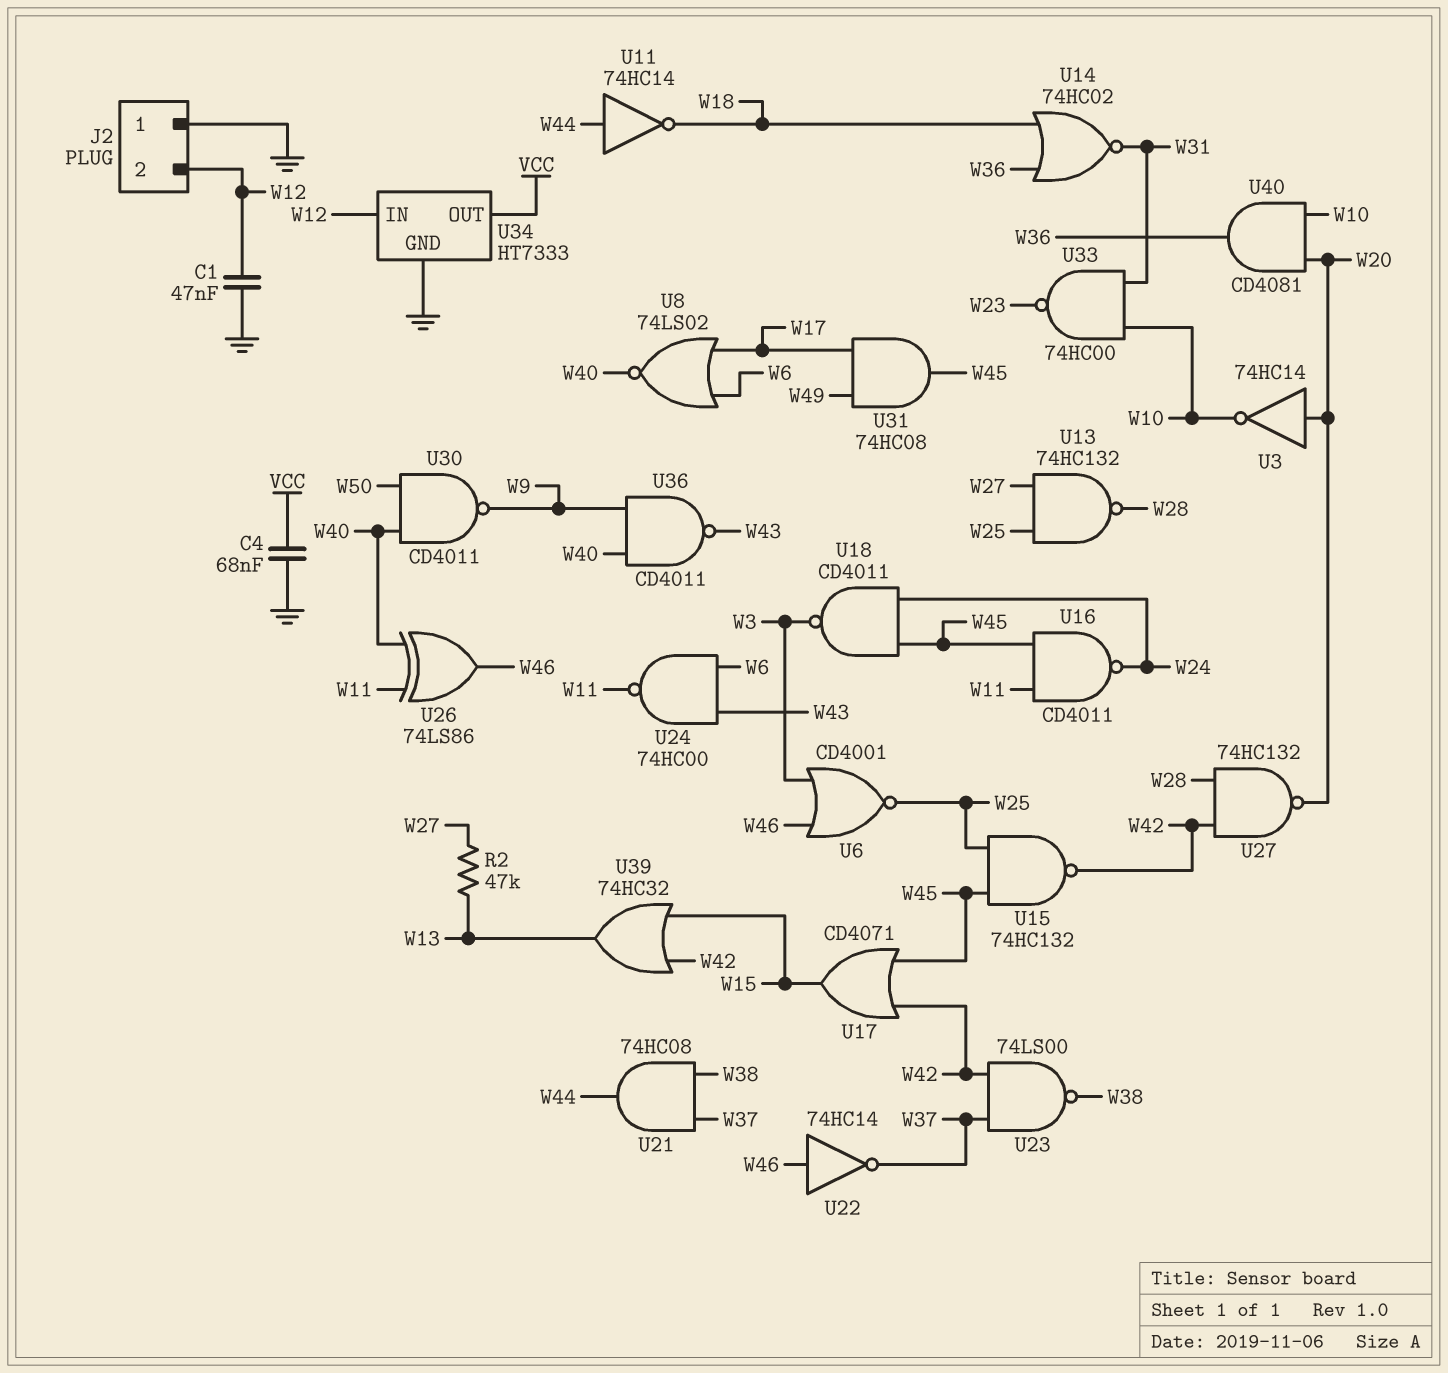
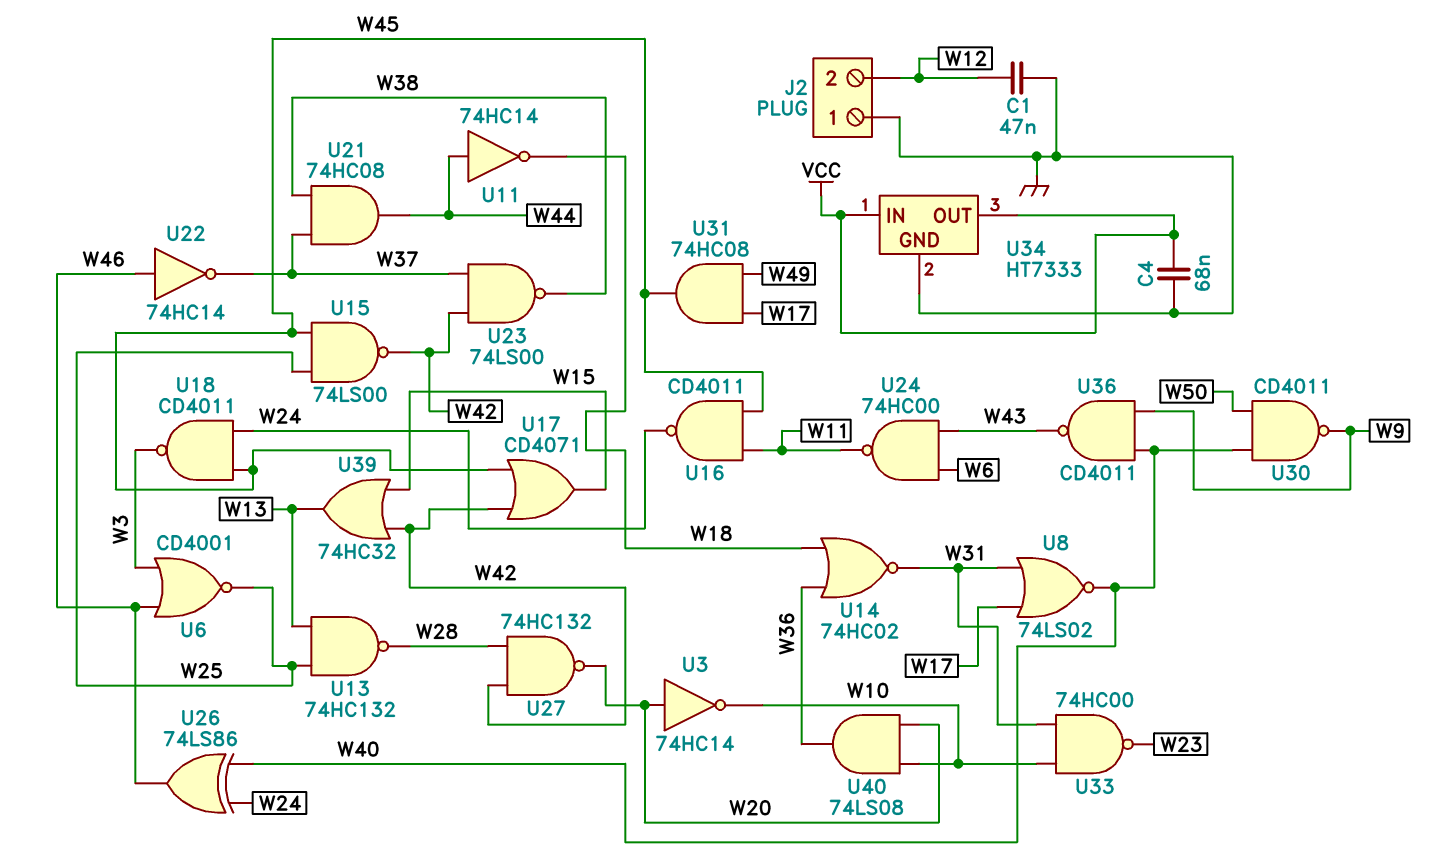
R2: 47k (W13, W27) -> none
U8: NOR 74LS02 (in W6, in W17, out W40) -> NOR 74LS02 (in W17, in W31, out W40)
U13: NAND 74HC132 (in W25, in W27, out W28) -> NAND 74HC132 (in W13, in W25, out W28)
U15: NAND 74HC132 (in W25, in W45, out W42) -> NAND 74LS00 (in W25, in W45, out W42)
U26: XOR 74LS86 (in W11, in W40, out W46) -> XOR 74LS86 (in W24, in W40, out W46)
U34 pin IN: W12 -> VCC
U40: AND CD4081 (in W10, in W20, out W36) -> AND 74LS08 (in W10, in W20, out W36)

